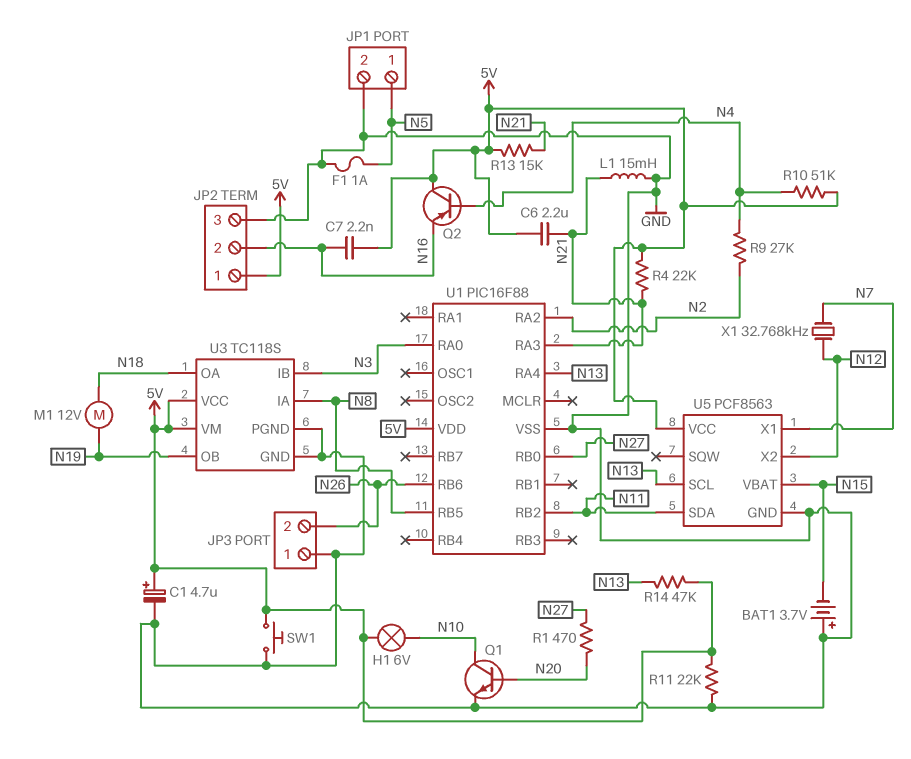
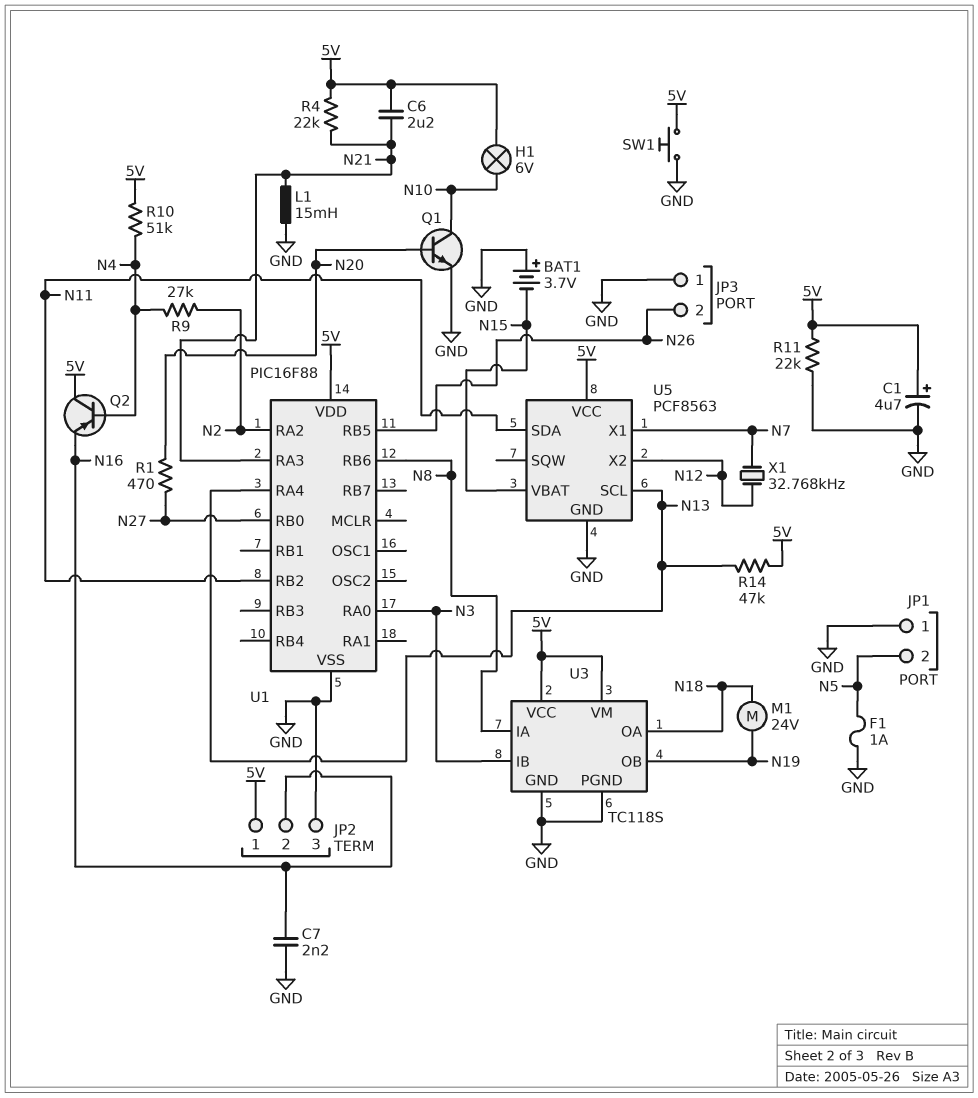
C7: 2.2nF (5V, N16) -> 2.2nF (GND, N16)
JP1 pin 1: N5 -> GND
JP1 pin 2: GND -> N5
M1: motor 12V (N18, N19) -> motor 24V (N18, N19)
R13: 15k (5V, N21) -> none
U1 pin RB5: N8 -> N26
U1 pin RB6: N26 -> N8

